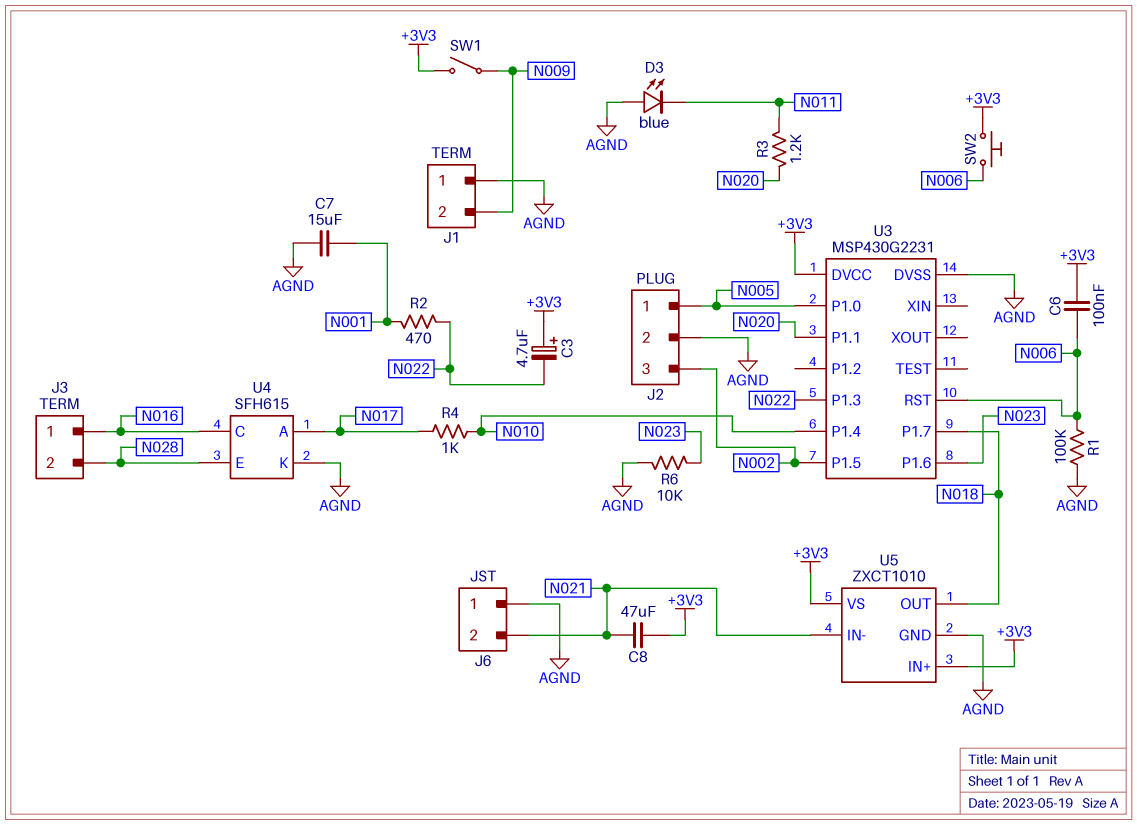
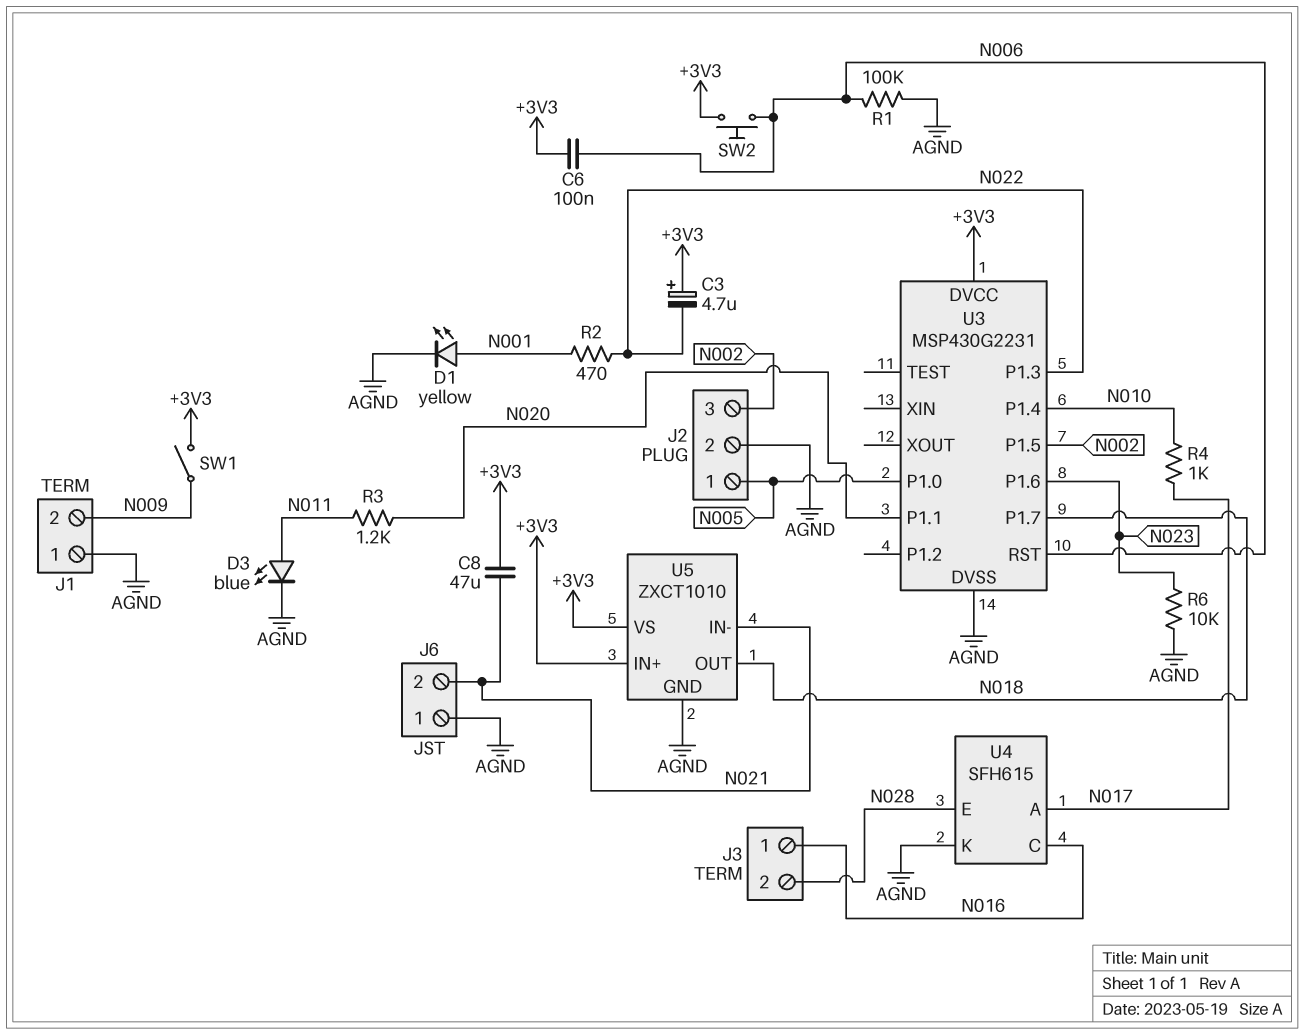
C7: 15uF (AGND, N001) -> none
D1: none -> LED yellow (A N001, K AGND)
D3: LED blue (A AGND, K N011) -> LED blue (A N011, K AGND)

